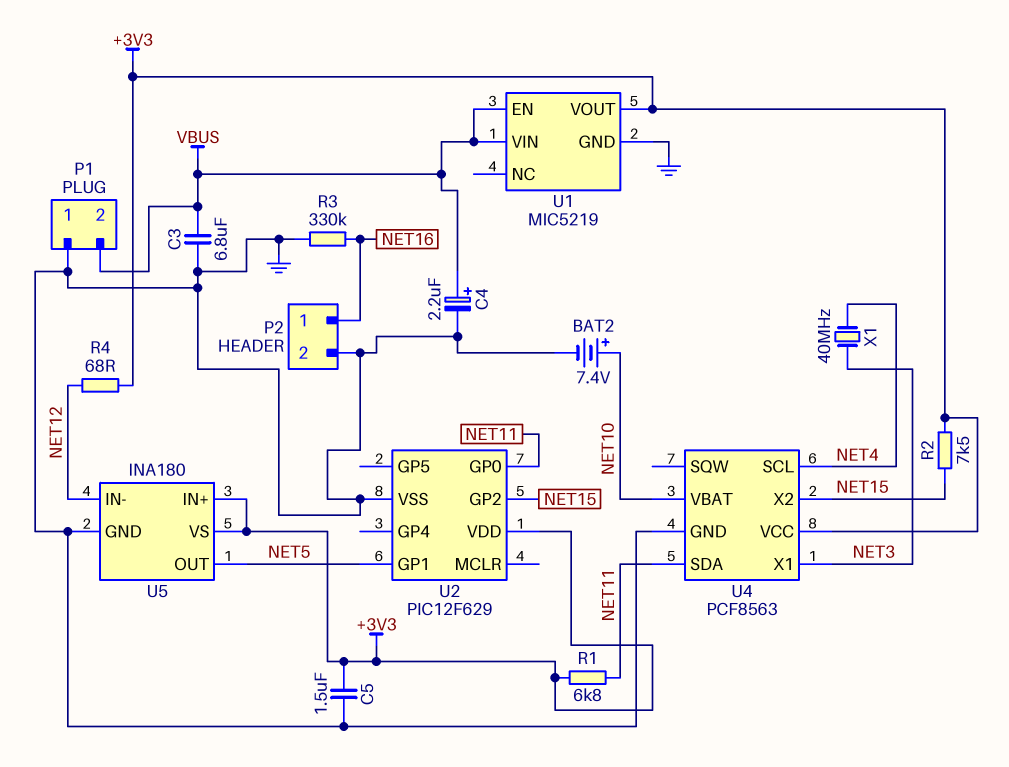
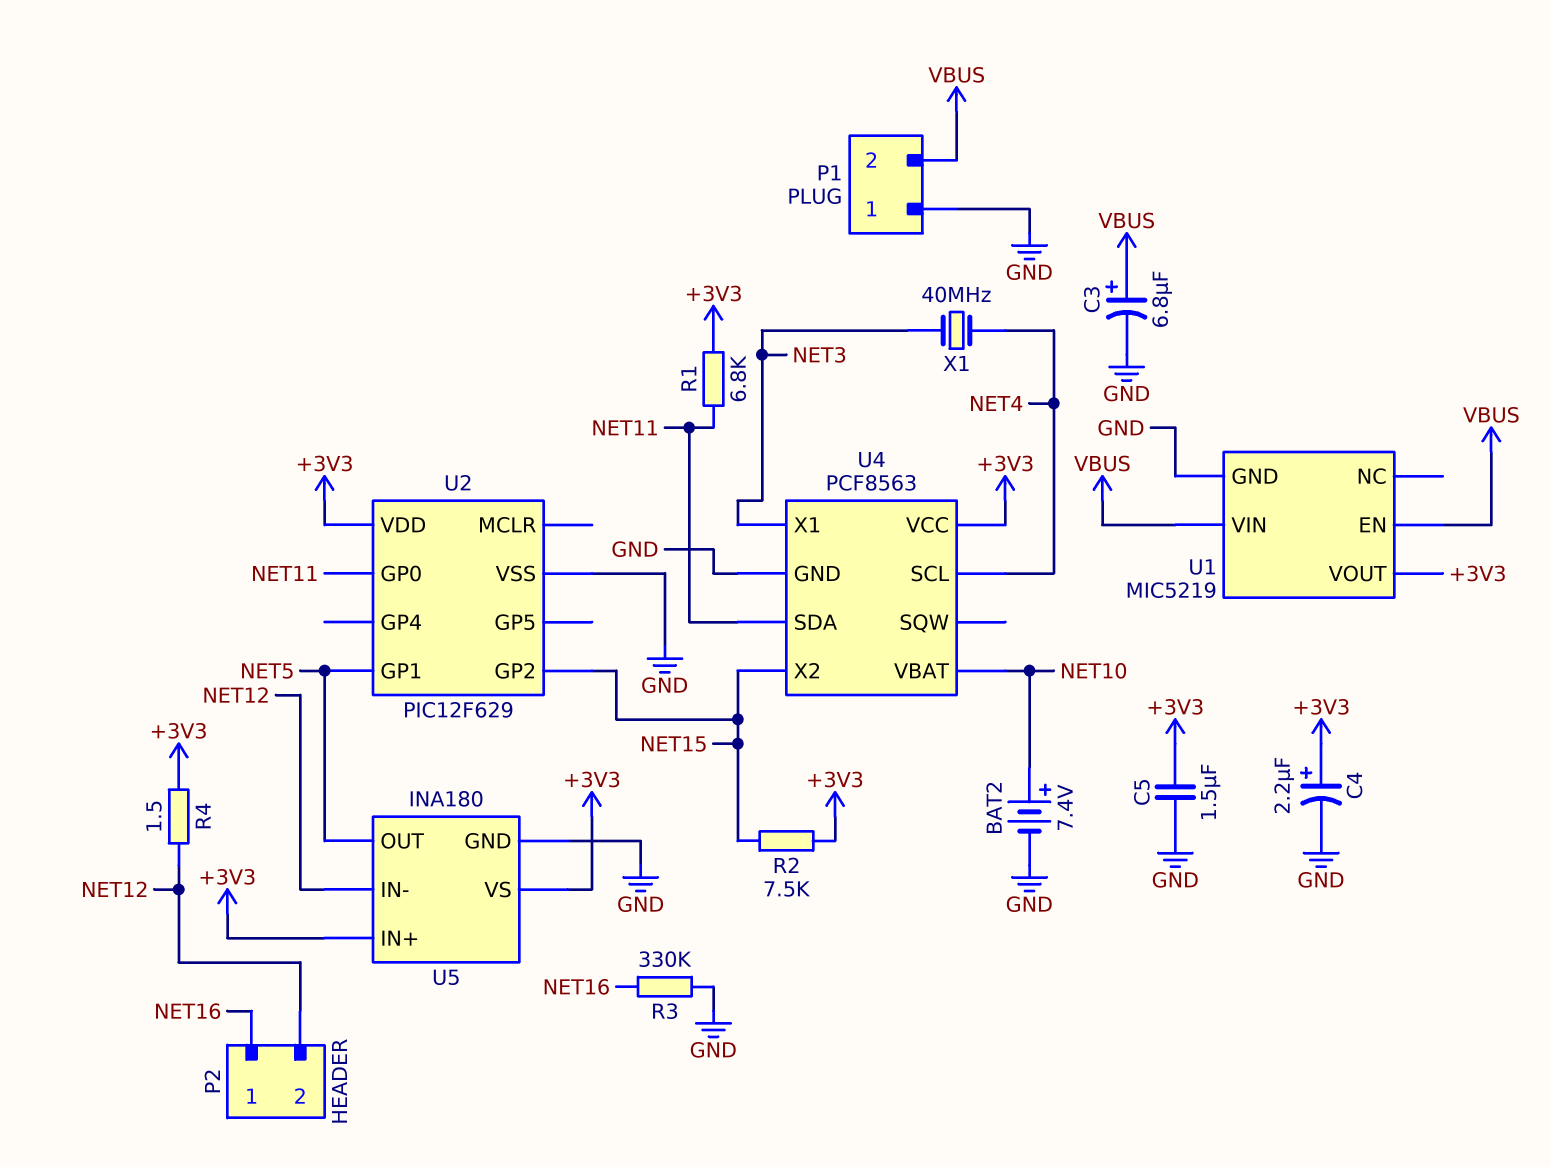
C3: 6.8uF (GND, VBUS) -> 6.8uF (plus VBUS, minus GND)
C4: 2.2uF (plus VBUS, minus GND) -> 2.2uF (plus +3V3, minus GND)
P2 pin 2: GND -> NET12
R4: 68 (+3V3, NET12) -> 1.5 (+3V3, NET12)

